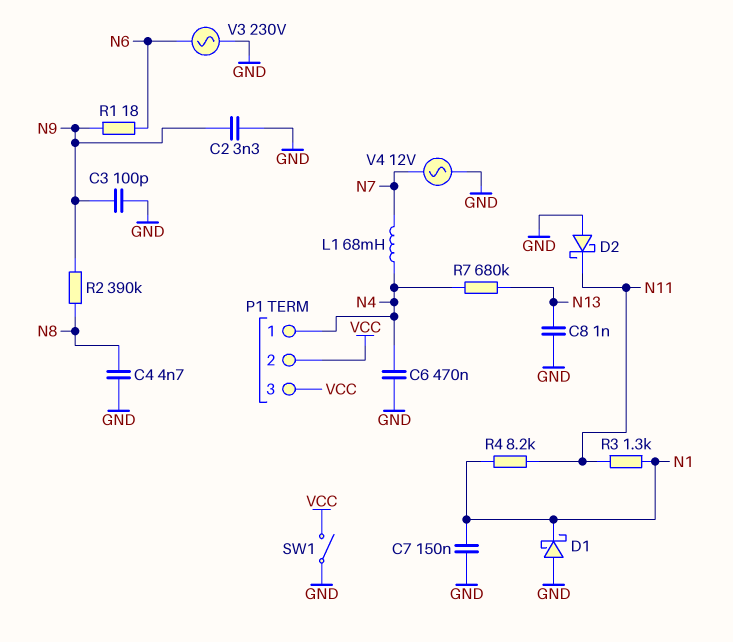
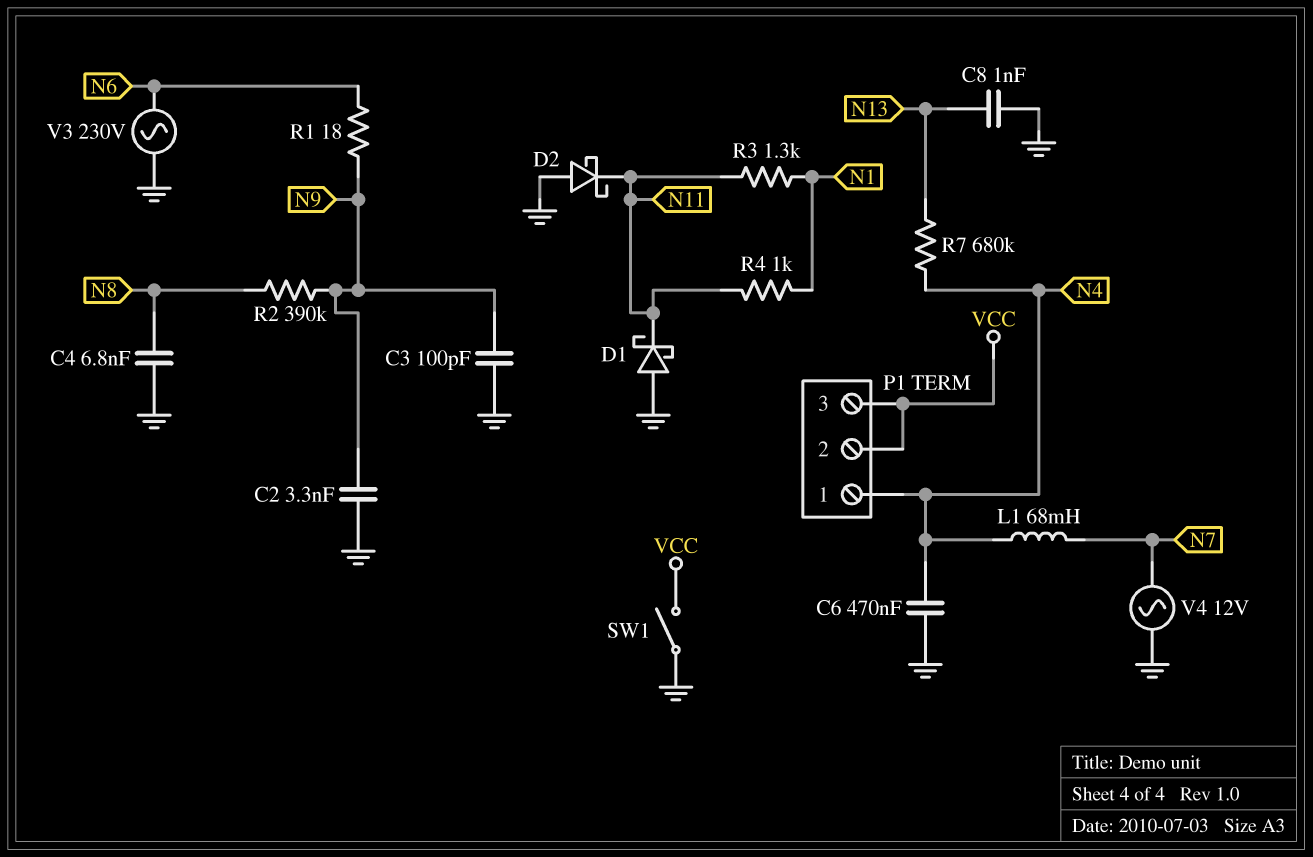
C4: 4.7nF (GND, N8) -> 6.8nF (GND, N8)
C7: 150nF (GND, N1) -> none
D1: schottky (A GND, K N1) -> schottky (A GND, K N11)
R4: 8.2k (N1, N11) -> 1k (N1, N11)

